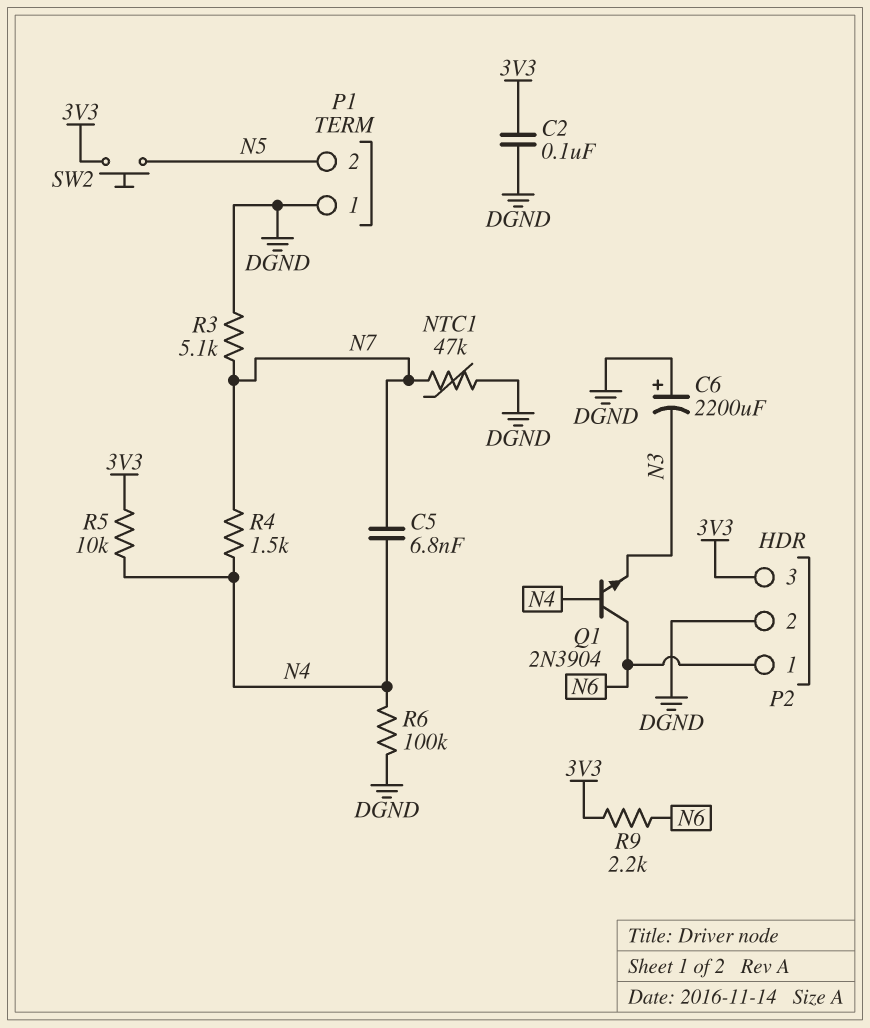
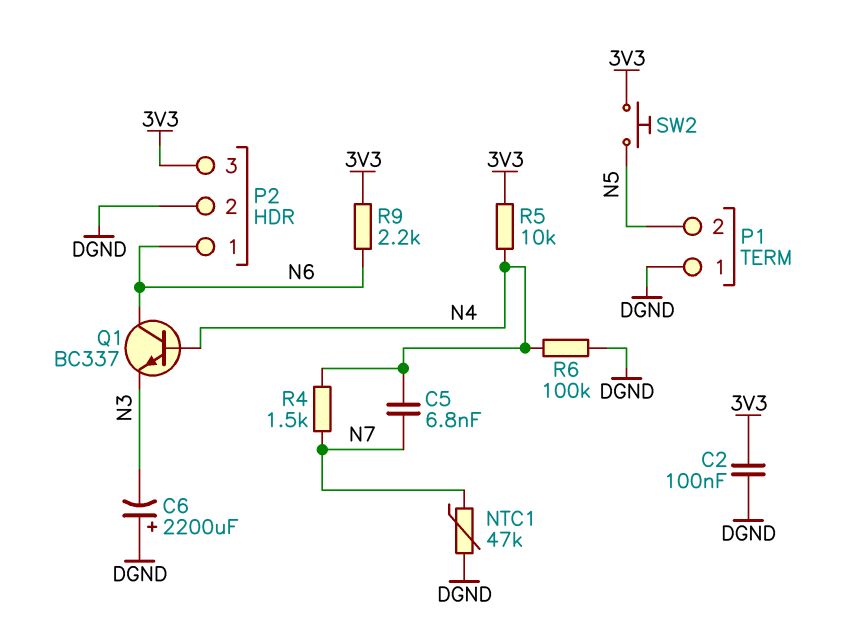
Q1: NPN 2N3904 (B N4, C N6, E N3) -> NPN BC337 (B N4, C N6, E N3)
R3: 5.1k (DGND, N7) -> none

